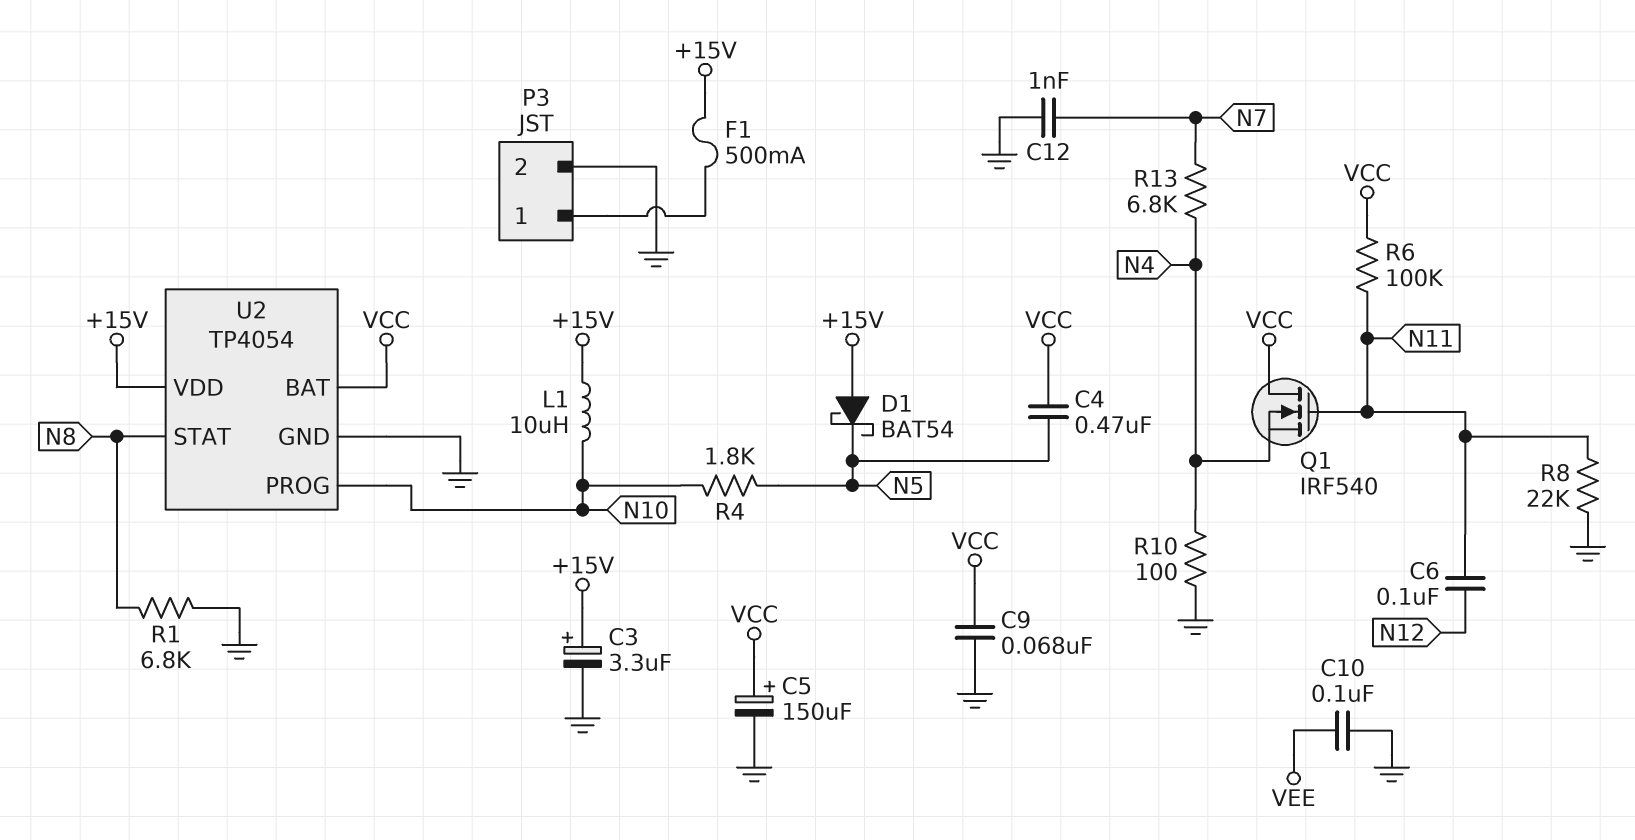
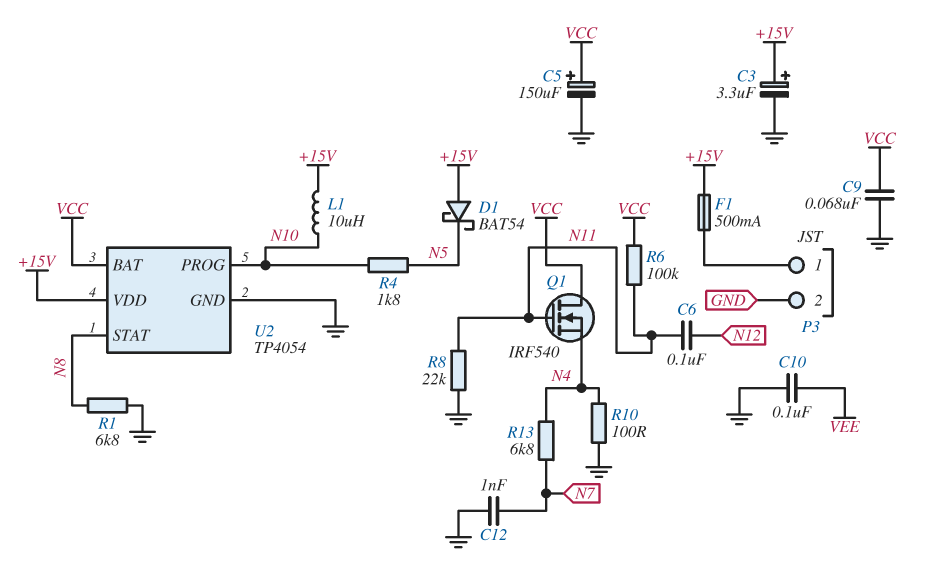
C4: 470nF (N5, VCC) -> none

